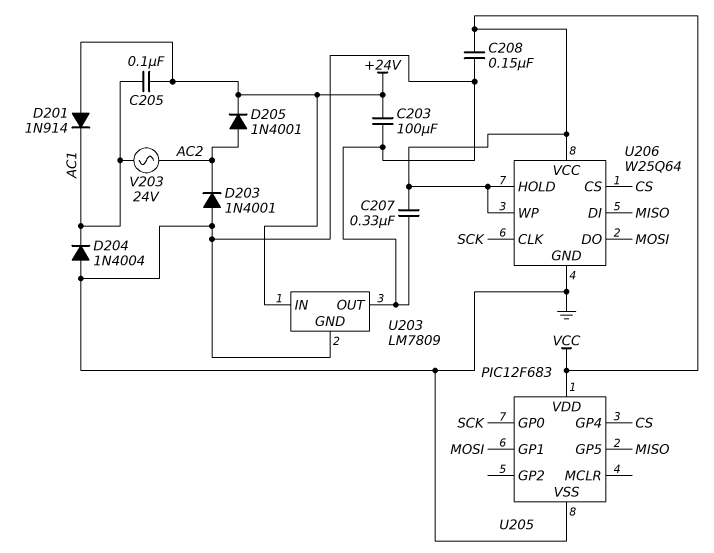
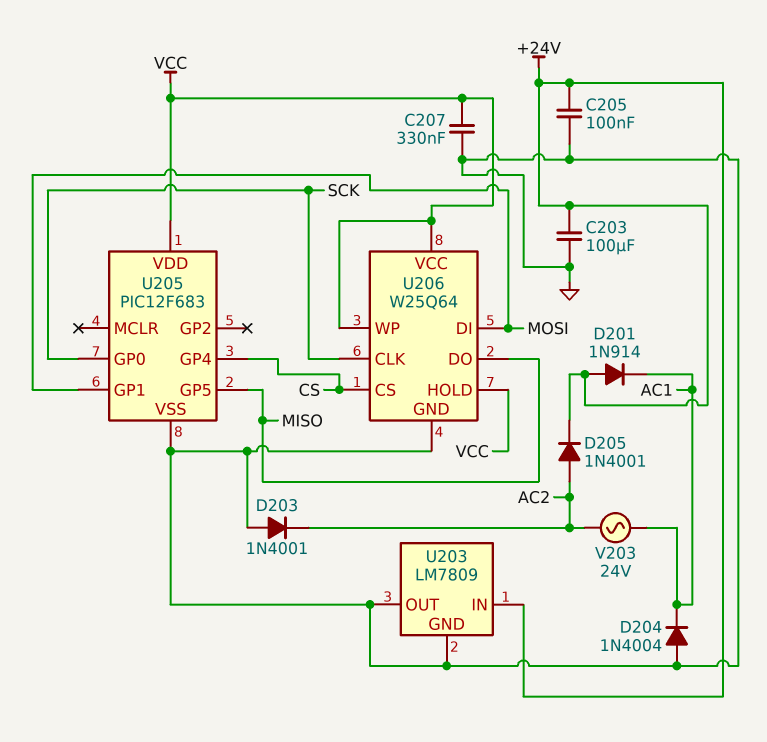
C205: 100nF (+24V, AC1) -> 100nF (+24V, GND)
C208: 150nF (GND, VCC) -> none
U206 pin DI: MISO -> MOSI
U206 pin DO: MOSI -> MISO

